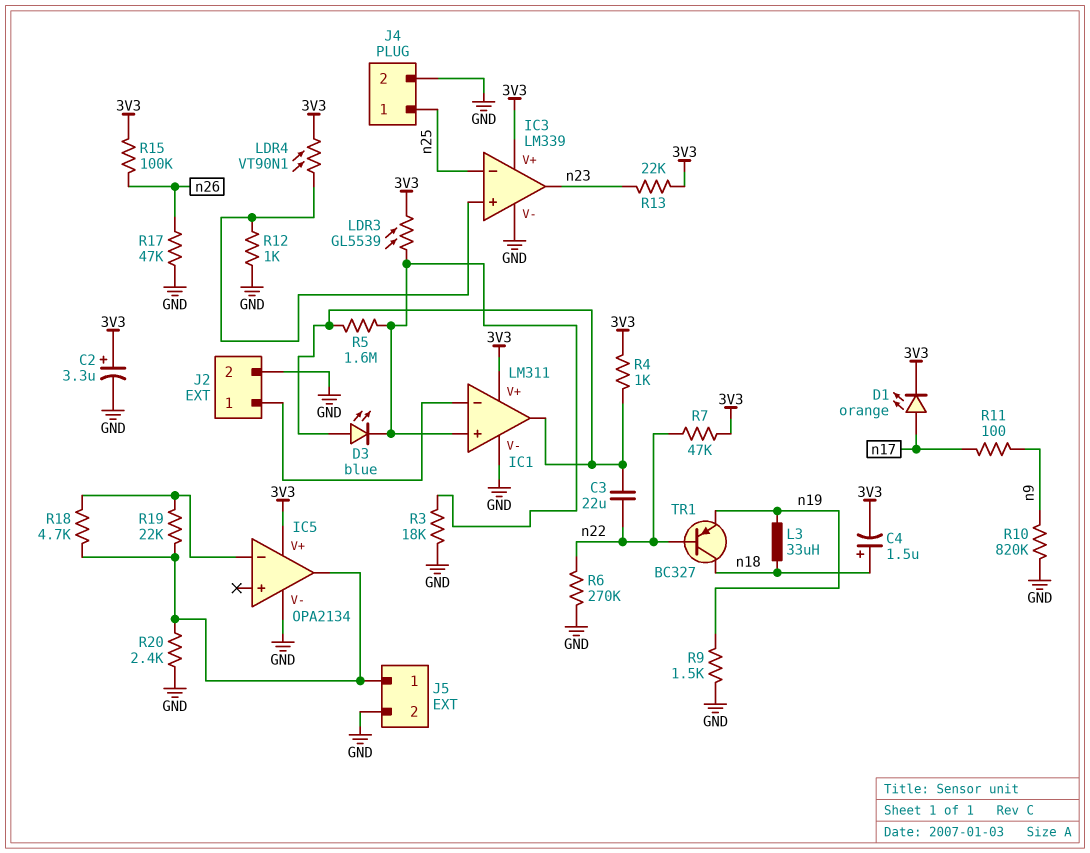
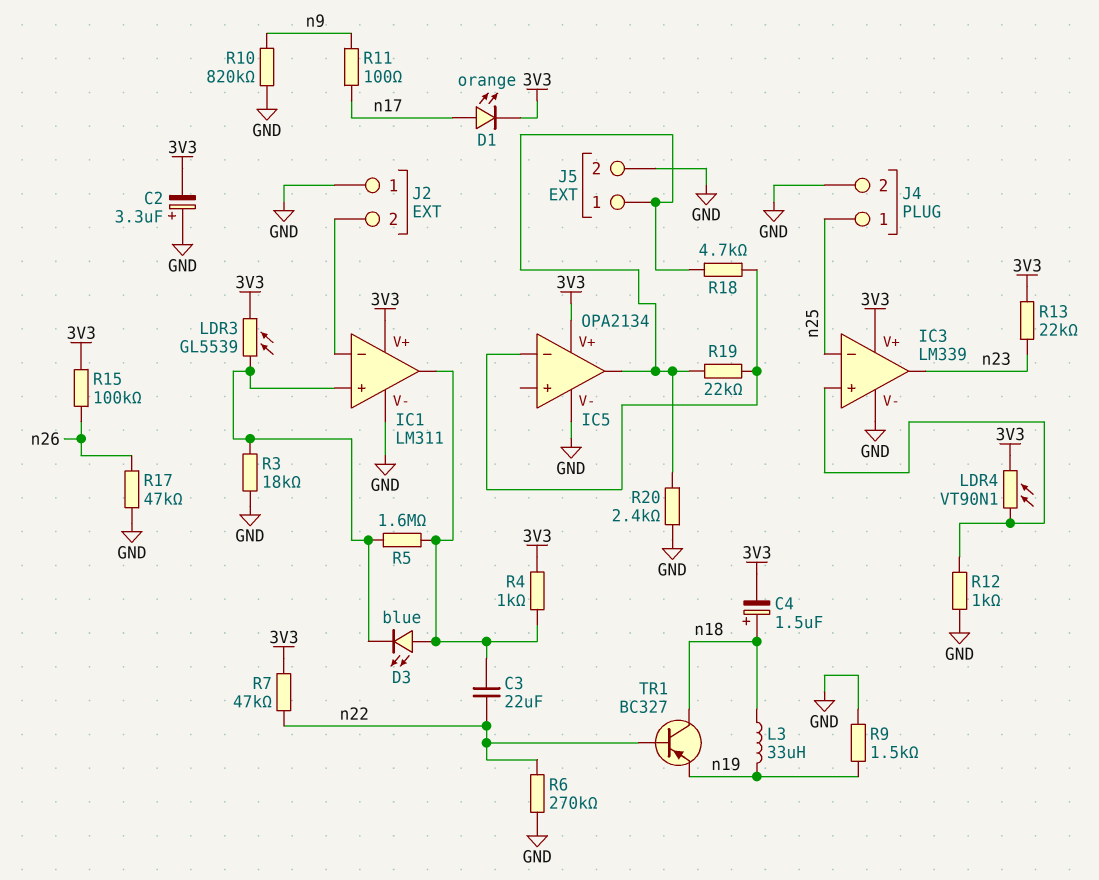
C2: 3.3uF (plus 3V3, minus GND) -> 3.3uF (plus GND, minus 3V3)
J2 pin 1: IC1/in- -> GND
J2 pin 2: GND -> IC1/in-

